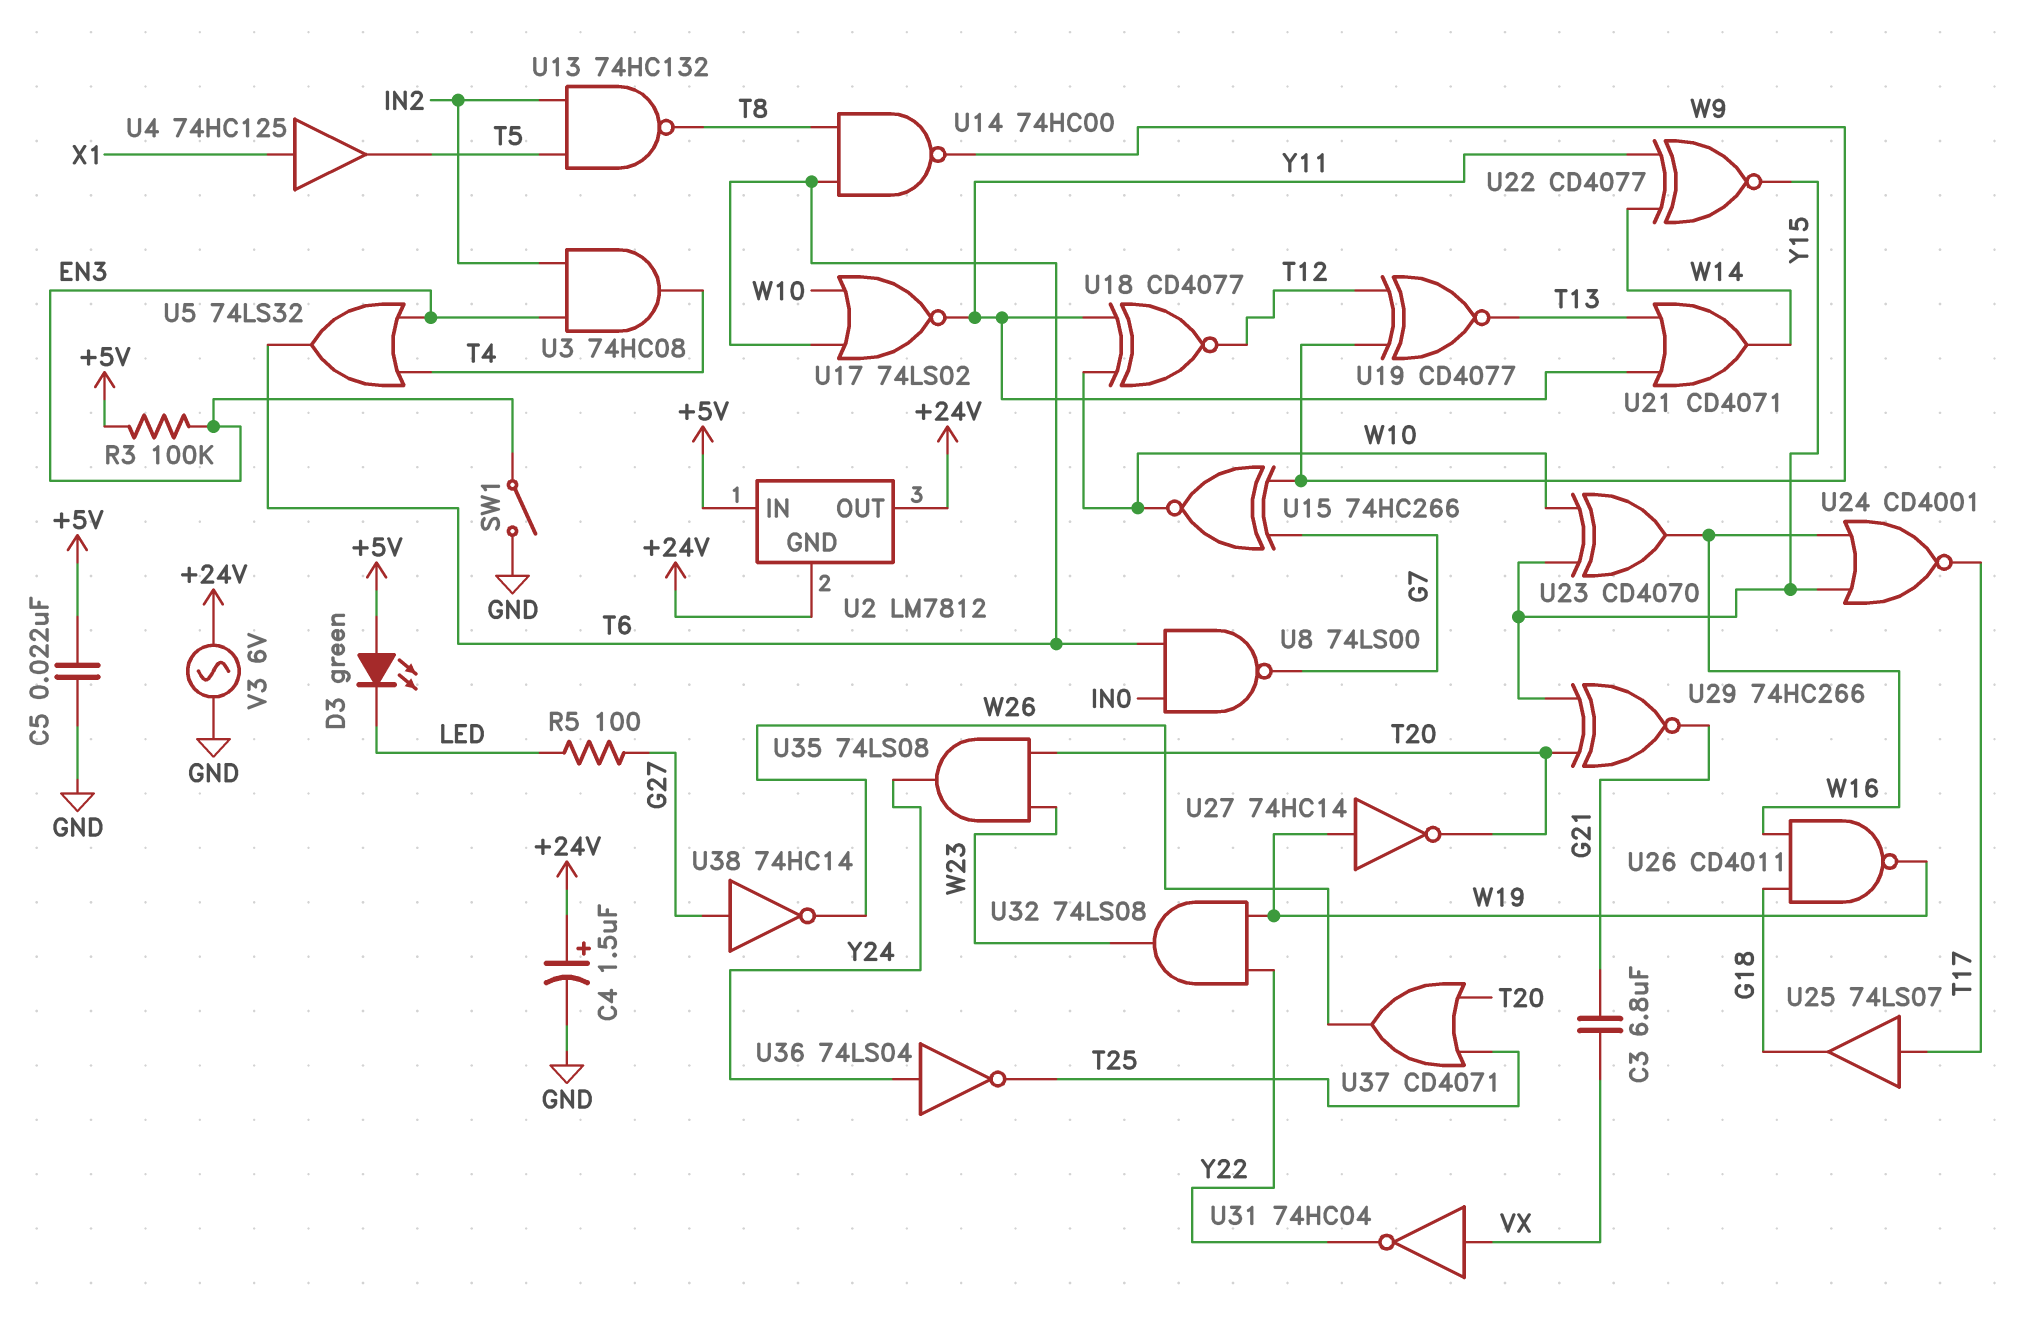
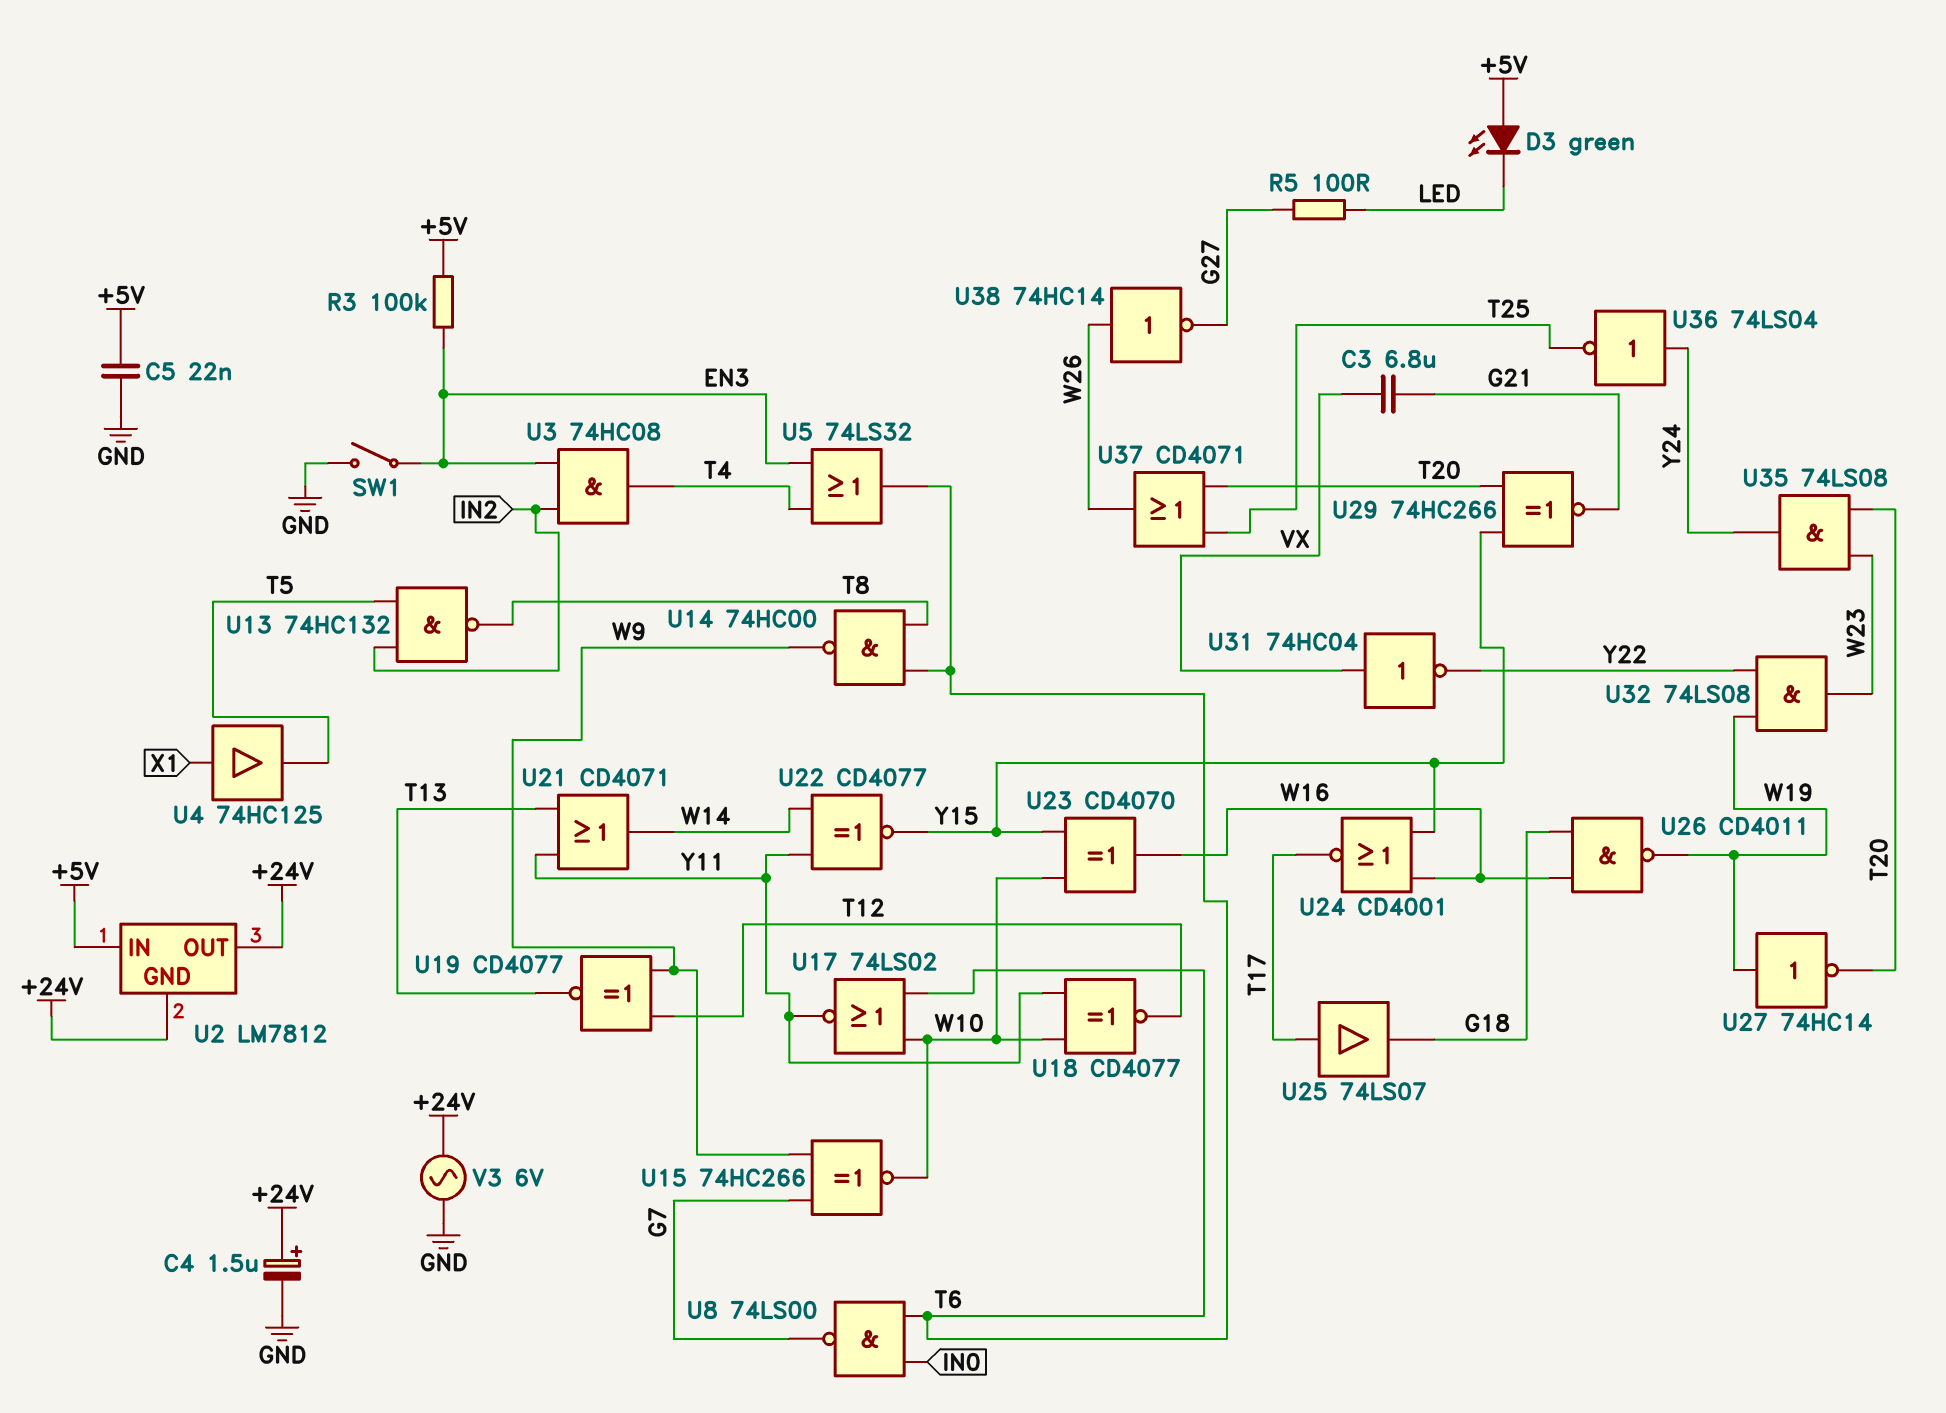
U38: NOT 74HC14 (in G27, out W26) -> NOT 74HC14 (in W26, out G27)

